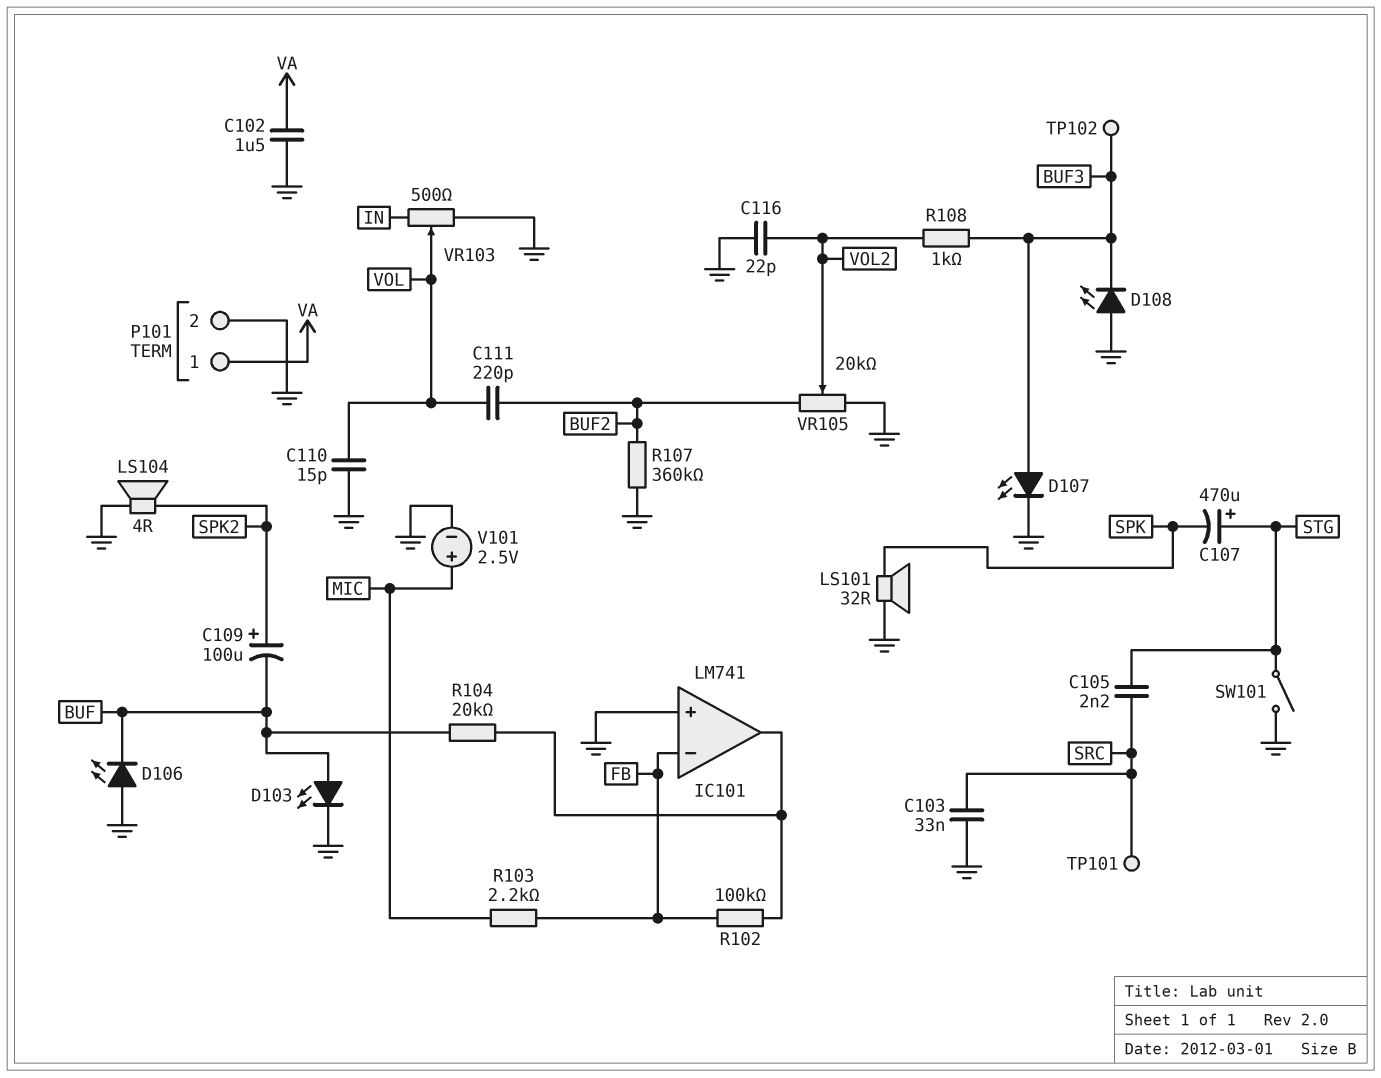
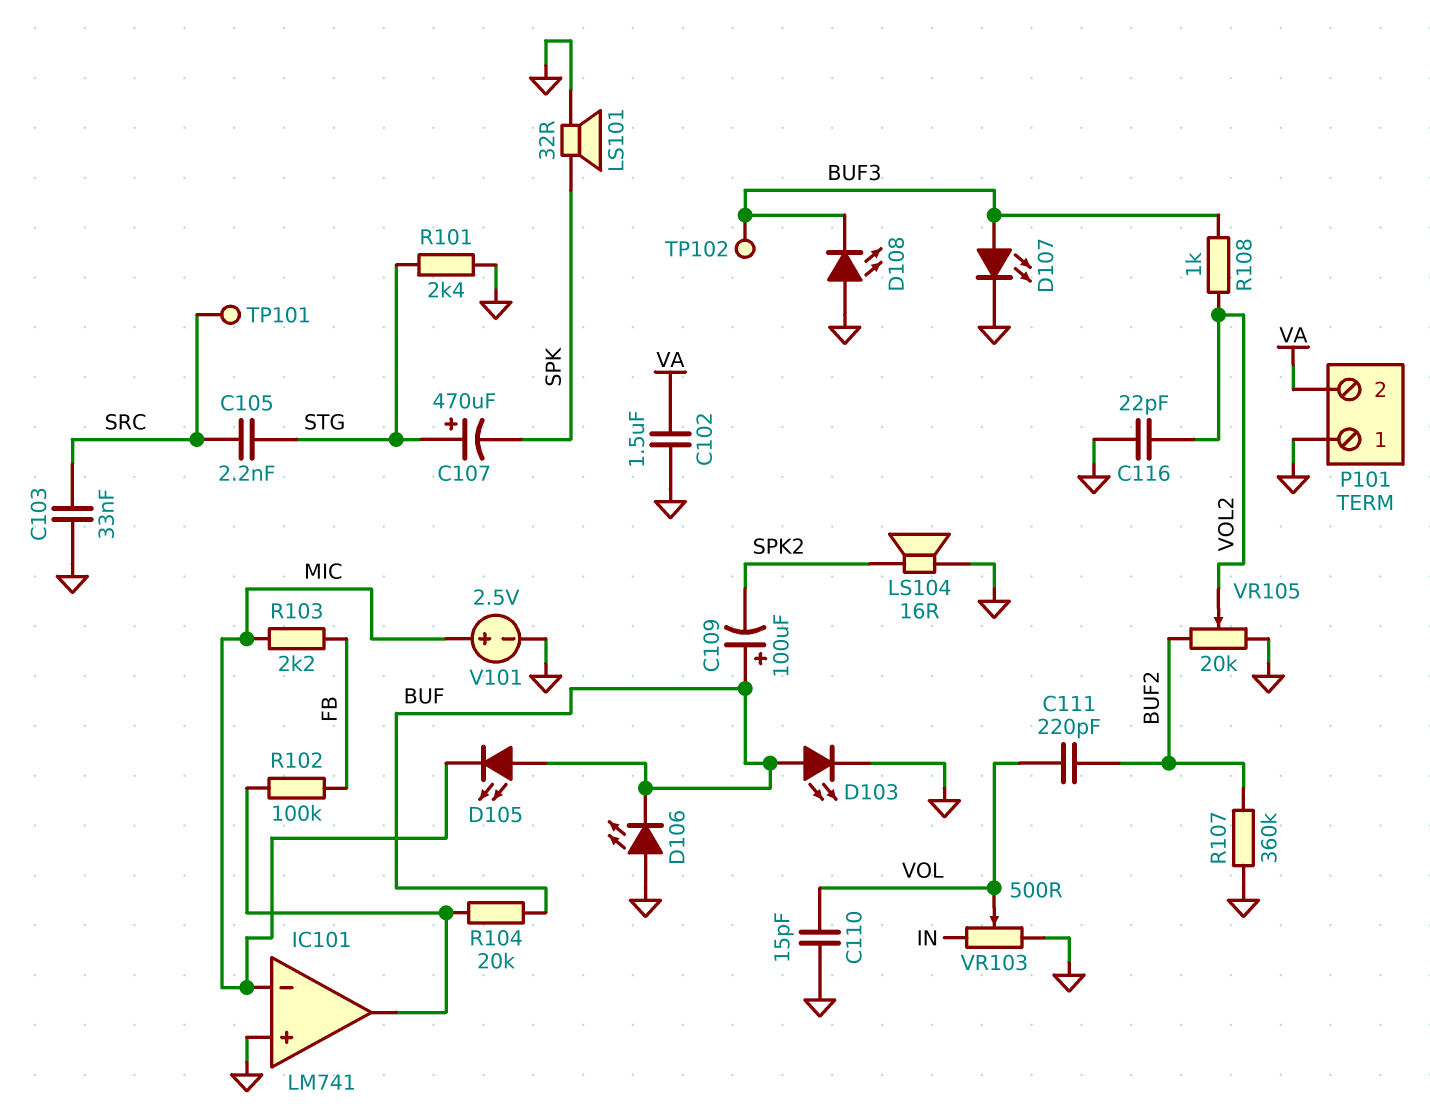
C109: 100uF (plus SPK2, minus BUF) -> 100uF (plus BUF, minus SPK2)
D105: none -> LED (A BUF, K MIC)
IC101 pin in-: FB -> MIC
LS104: speaker 4R (GND, SPK2) -> speaker 16R (GND, SPK2)
P101 pin 1: VA -> GND
P101 pin 2: GND -> VA
R101: none -> 2.4k (GND, STG)
SW101: switch (GND, STG) -> none

